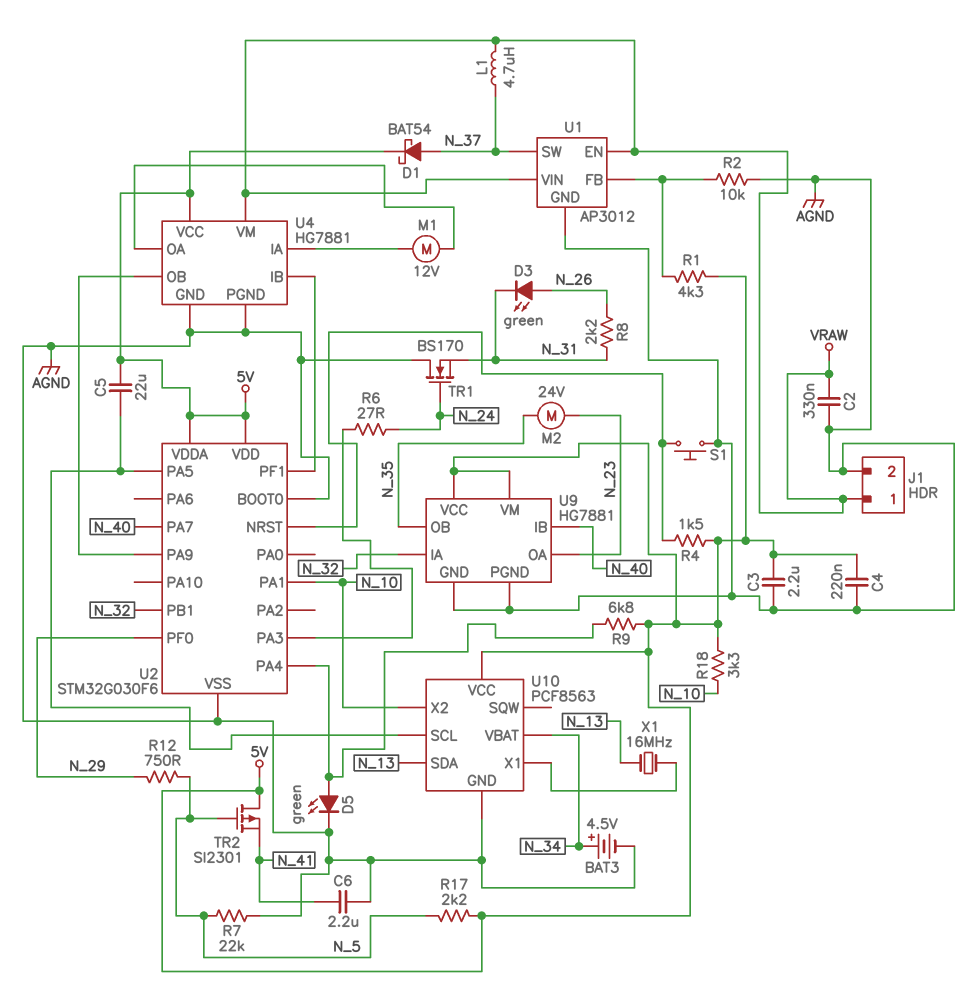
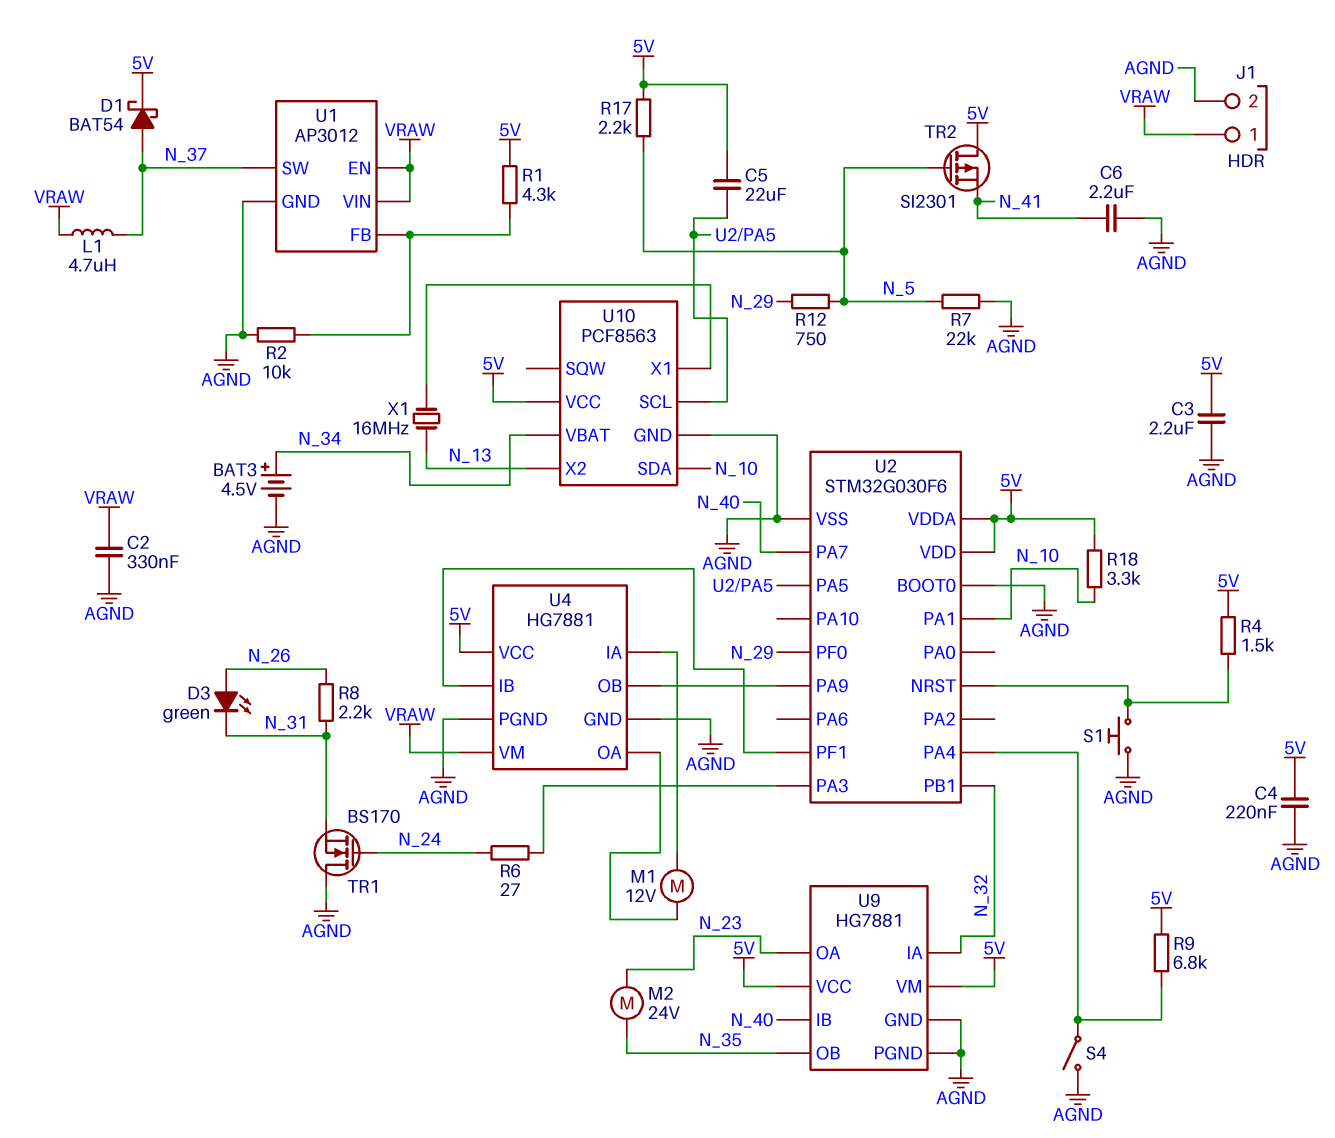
D5: LED green (A U2/PA4, K AGND) -> none
S4: none -> switch (AGND, U2/PA4)
U10 pin SDA: N_13 -> N_10
U10 pin X2: N_10 -> N_13

